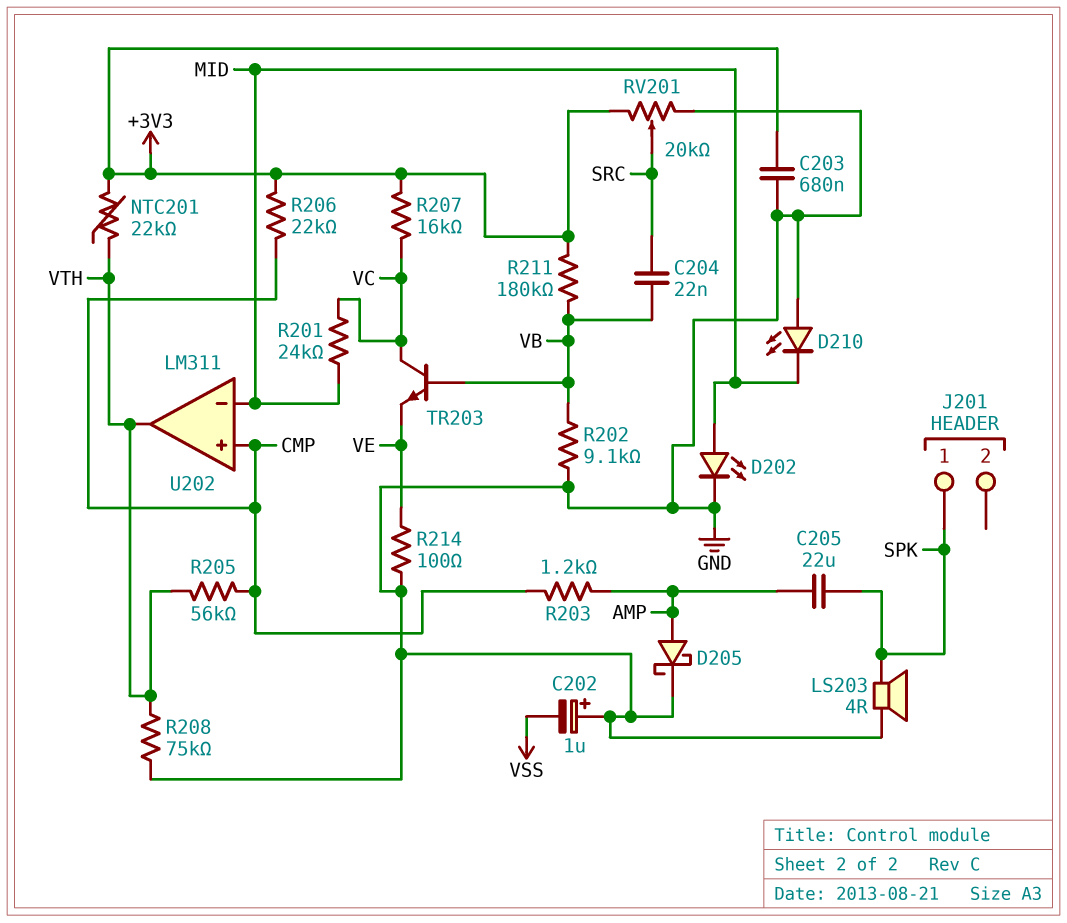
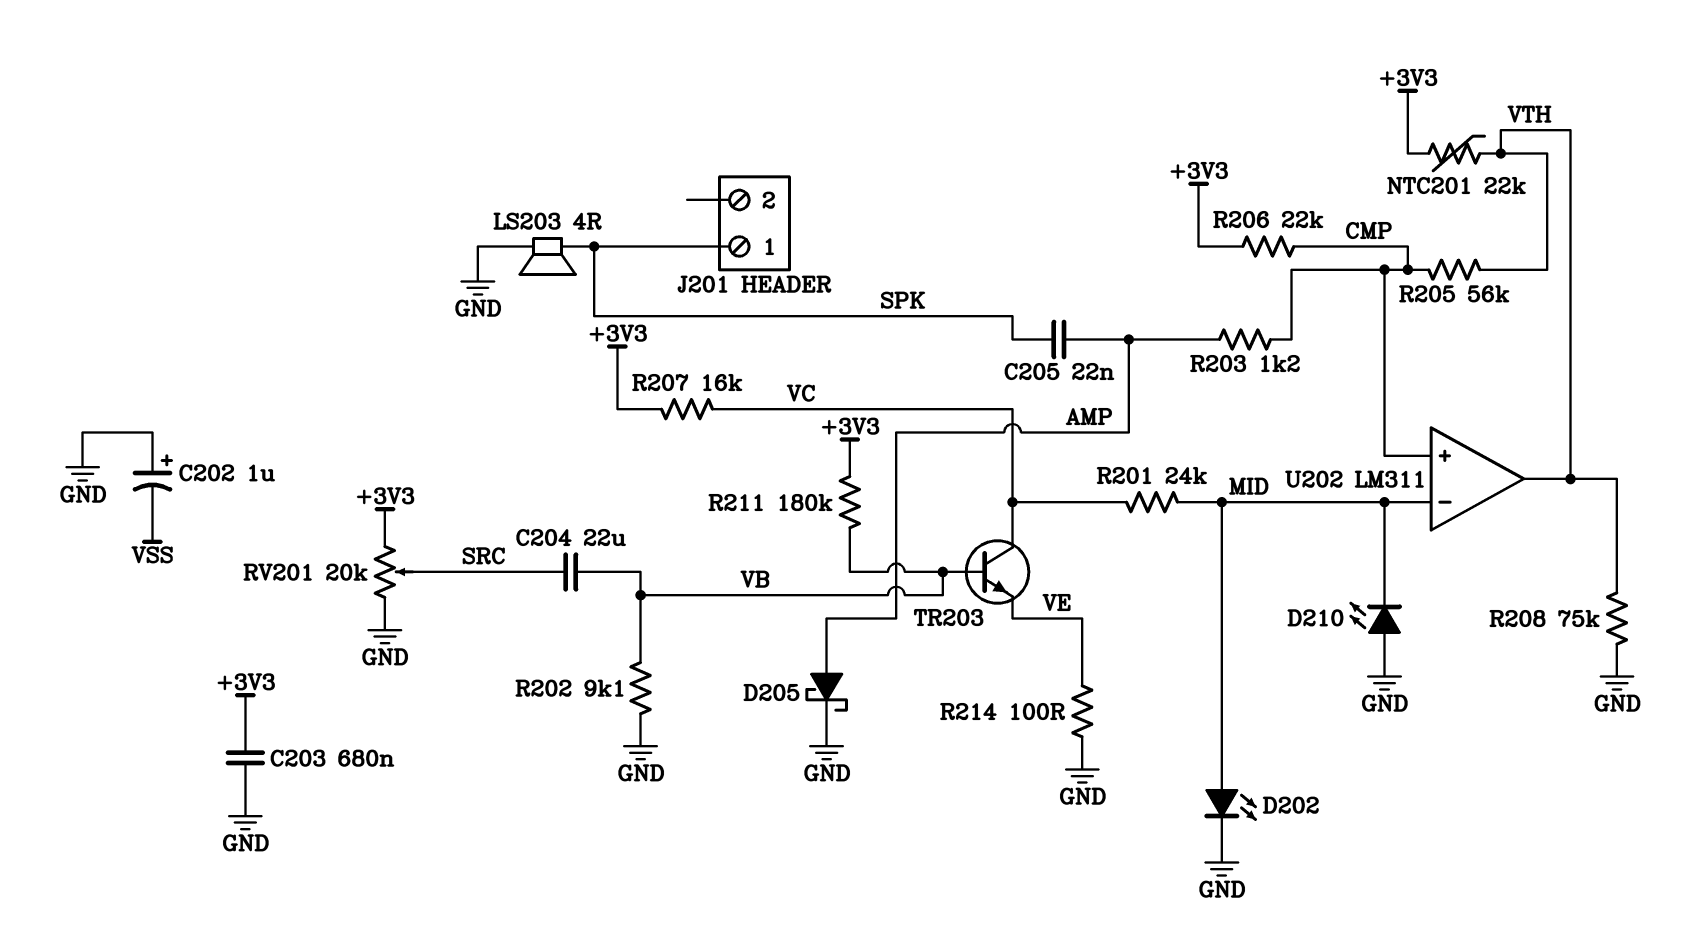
C204: 22nF (SRC, VB) -> 22uF (SRC, VB)
C205: 22uF (AMP, SPK) -> 22nF (AMP, SPK)

